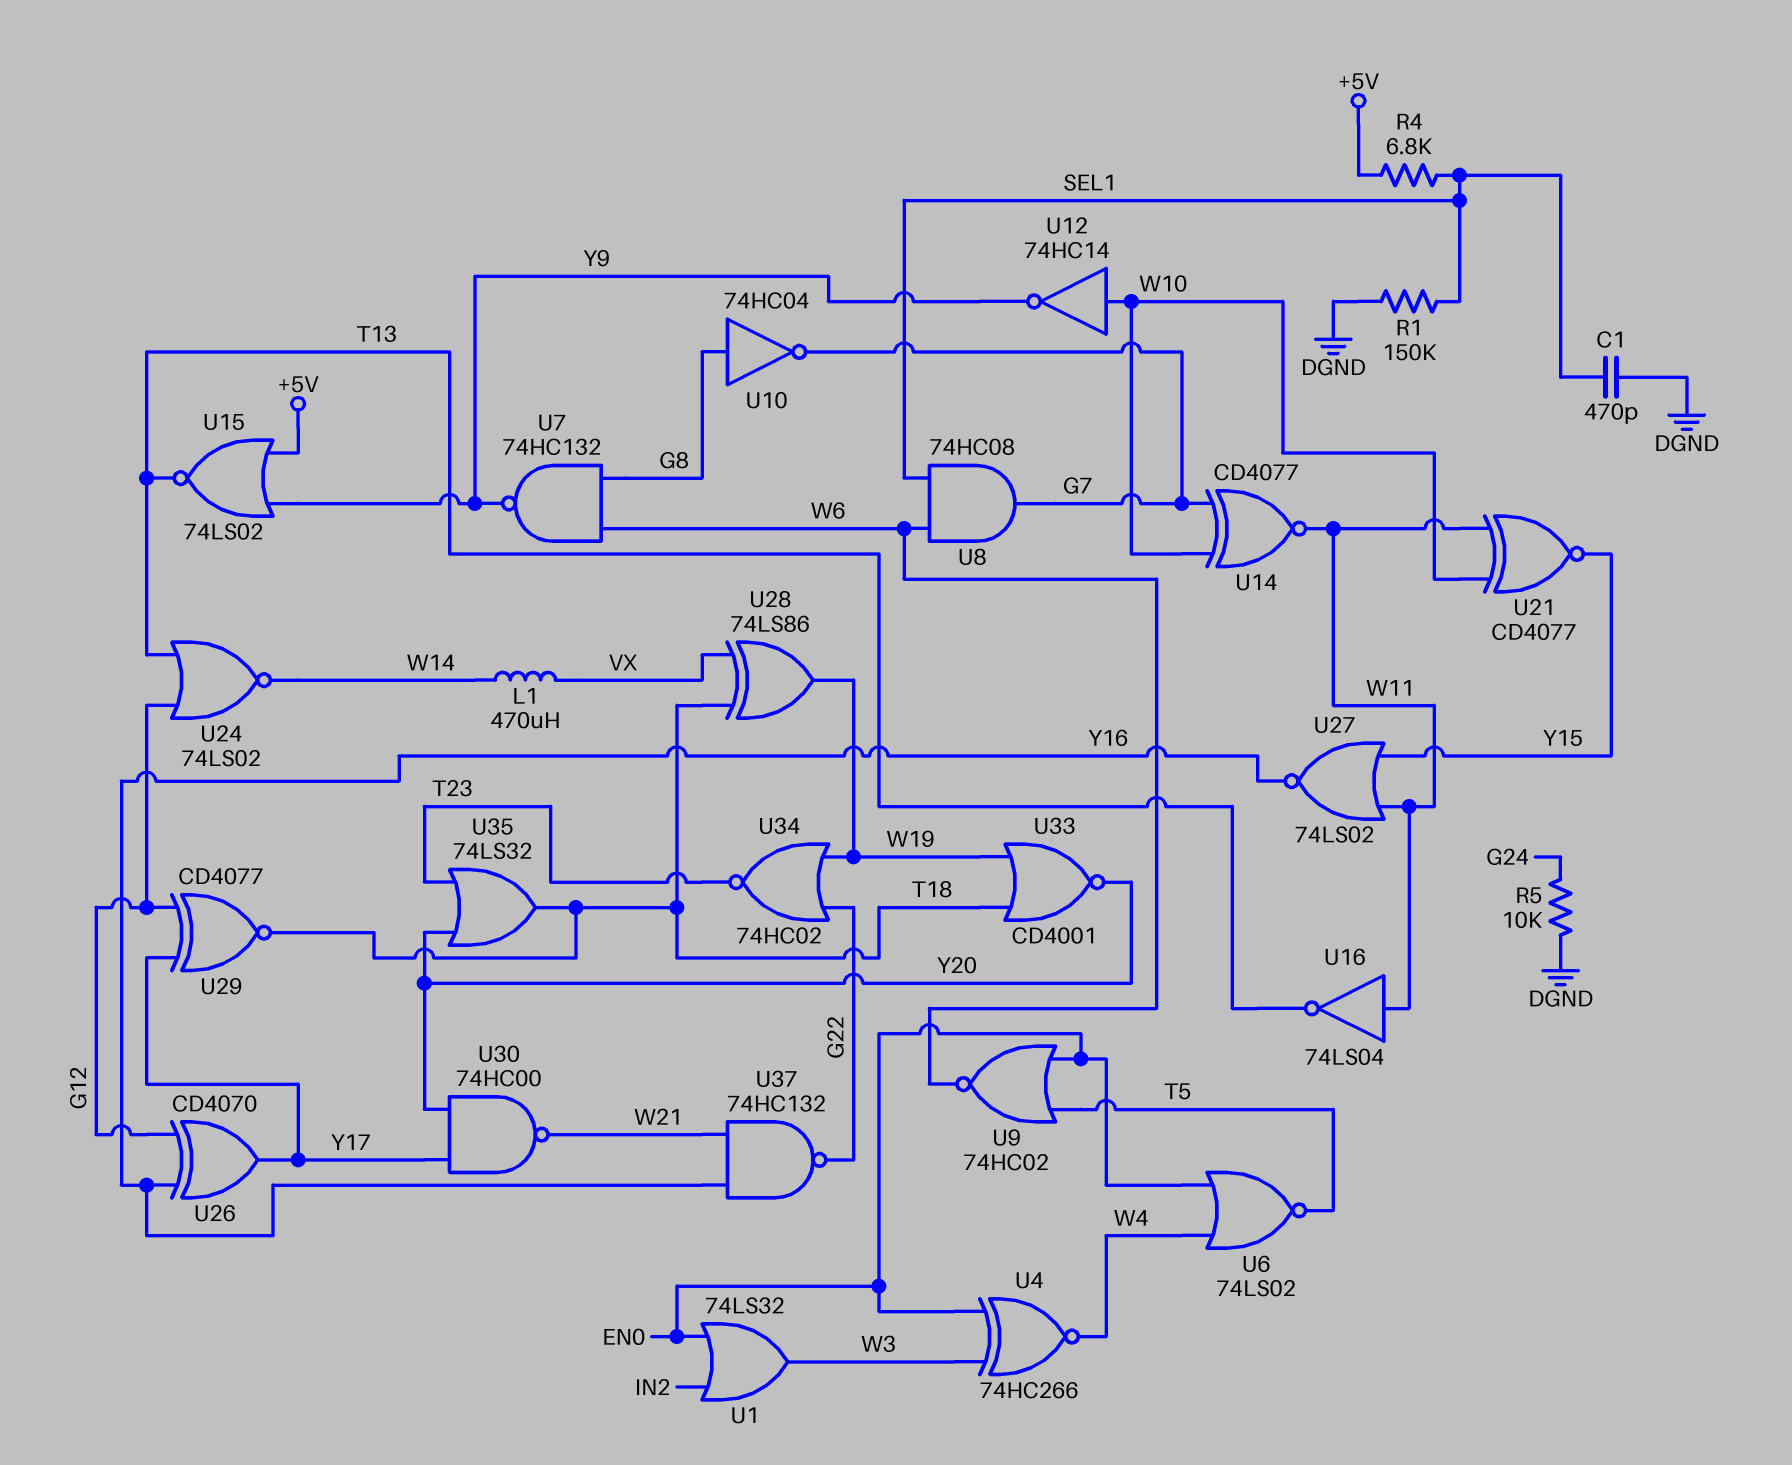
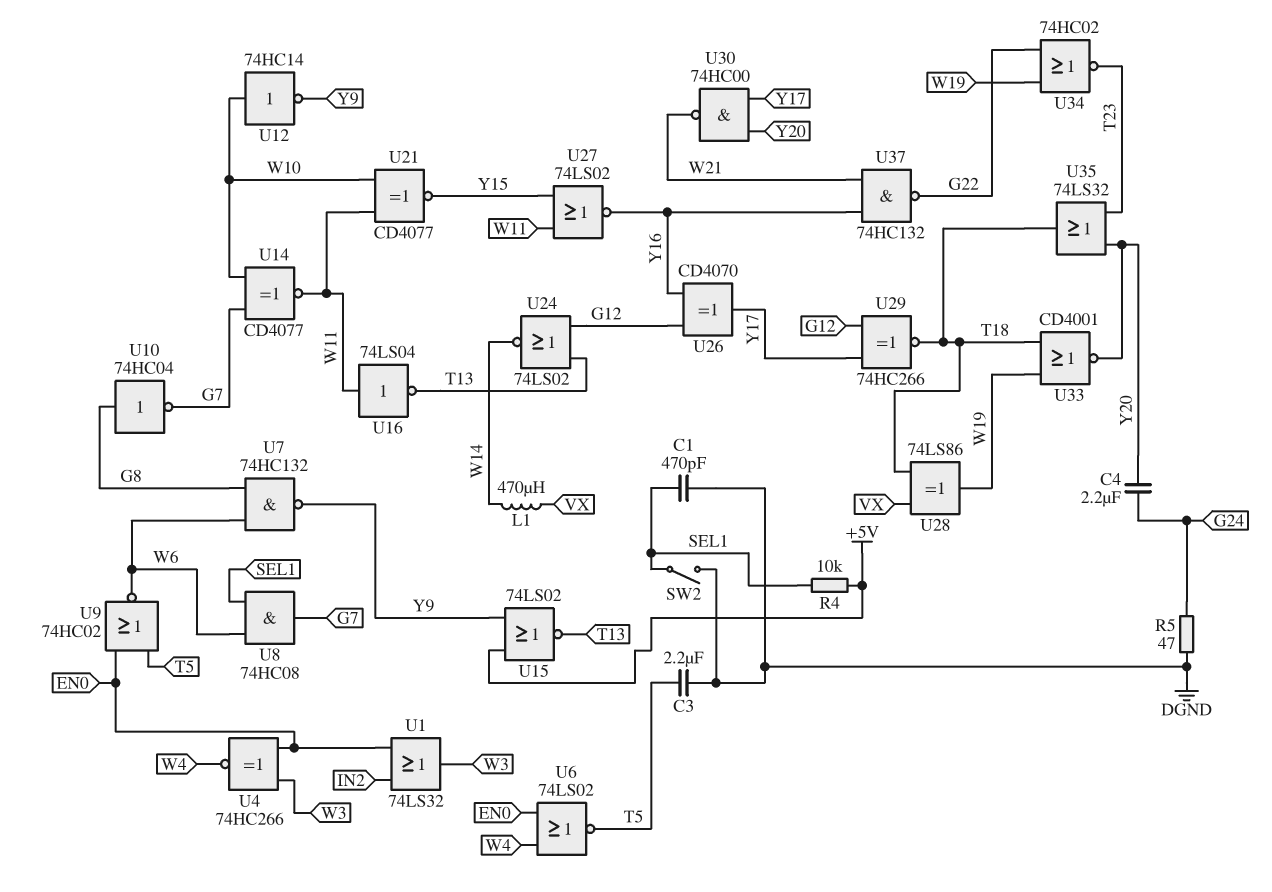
C3: none -> 2.2uF (DGND, T5)
C4: none -> 2.2uF (G24, Y20)
R1: 150k (DGND, SEL1) -> none
R4: 6.8k (+5V, SEL1) -> 10k (+5V, SEL1)
R5: 10k (DGND, G24) -> 47 (DGND, G24)
SW2: none -> switch (DGND, SEL1)
U29: XNOR CD4077 (in G12, in Y17, out T18) -> XNOR 74HC266 (in G12, in Y17, out T18)

